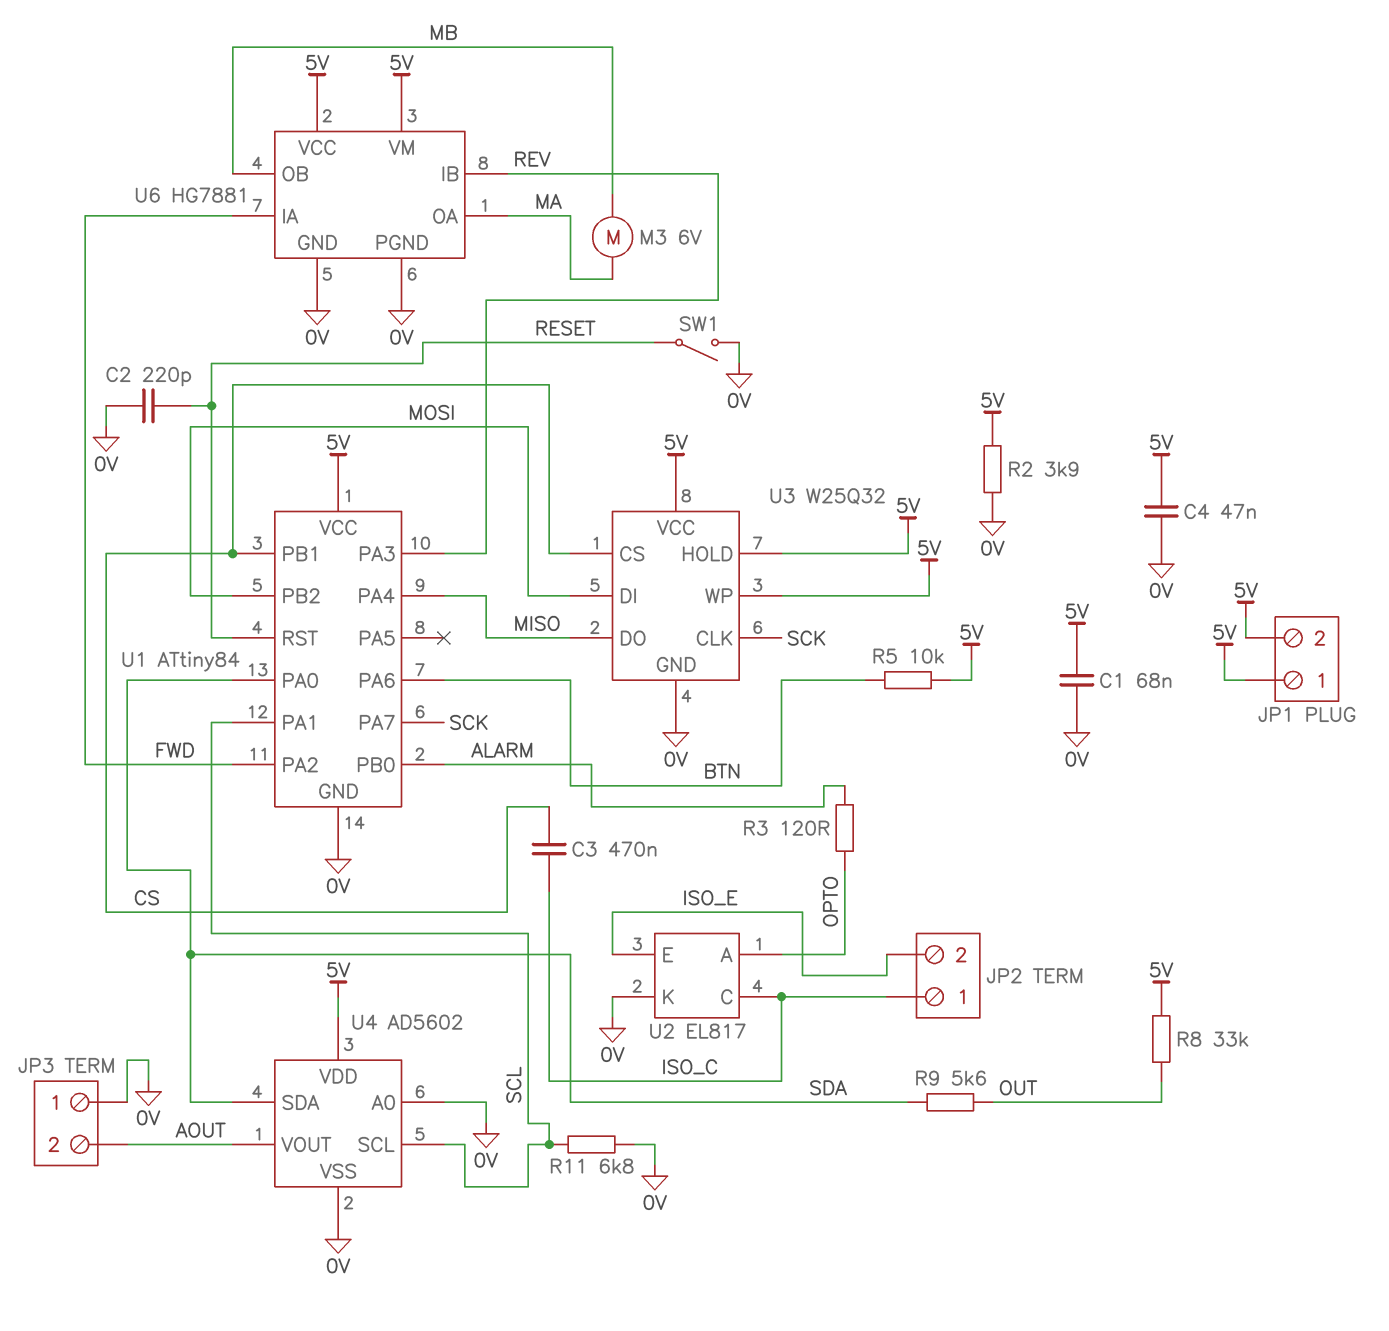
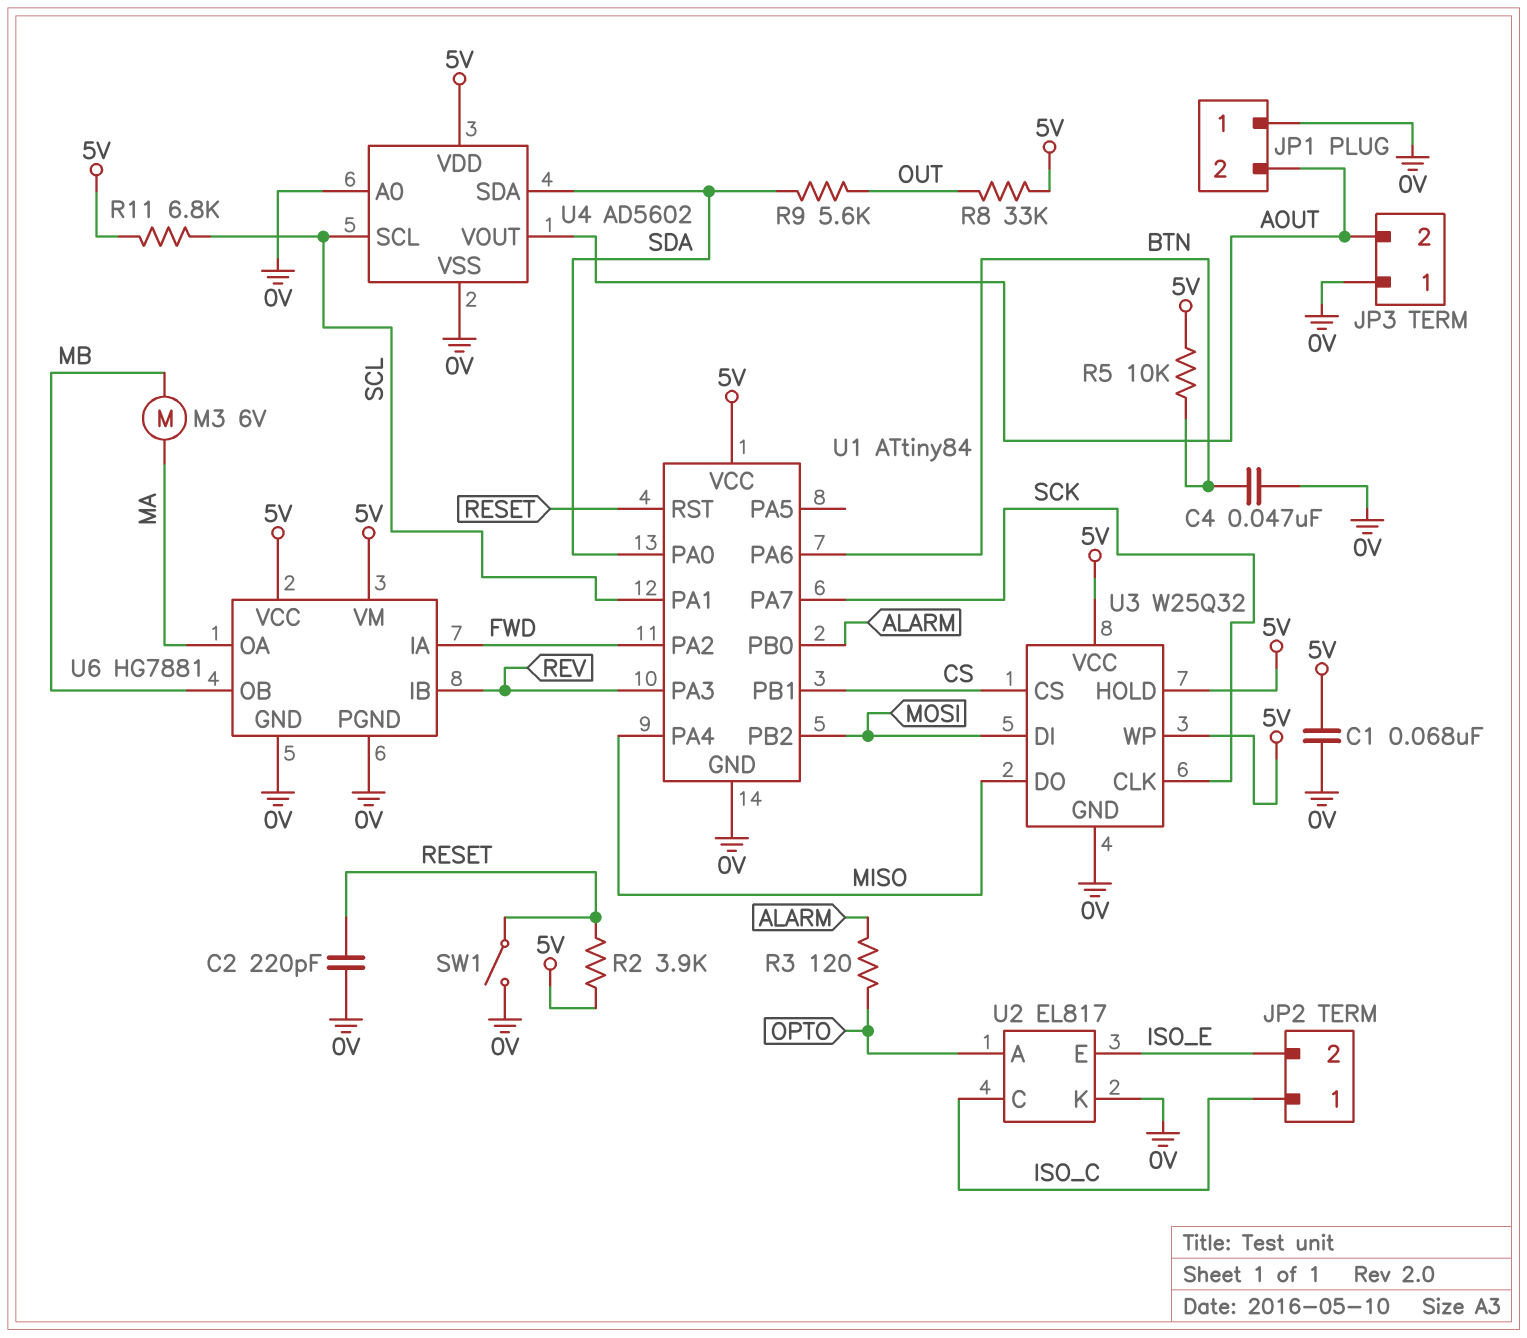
C3: 470nF (CS, ISO_C) -> none
C4: 47nF (0V, 5V) -> 47nF (0V, BTN)
JP1 pin 1: 5V -> 0V
JP1 pin 2: 5V -> AOUT
R2: 3.9k (0V, 5V) -> 3.9k (5V, RESET)
R11: 6.8k (0V, SCL) -> 6.8k (5V, SCL)

